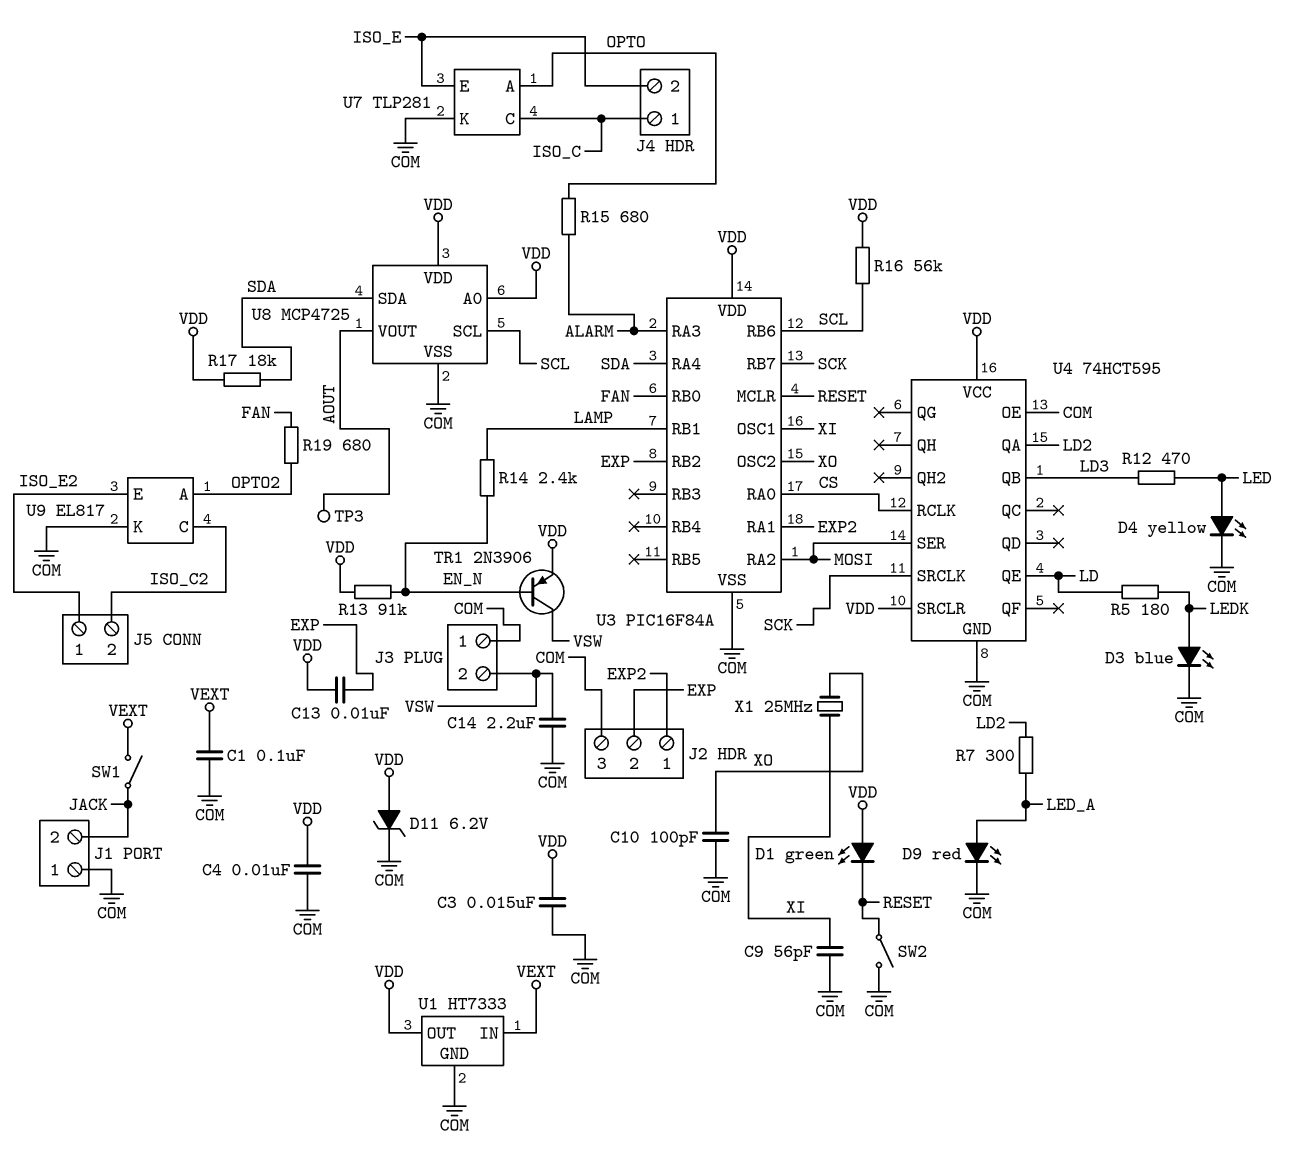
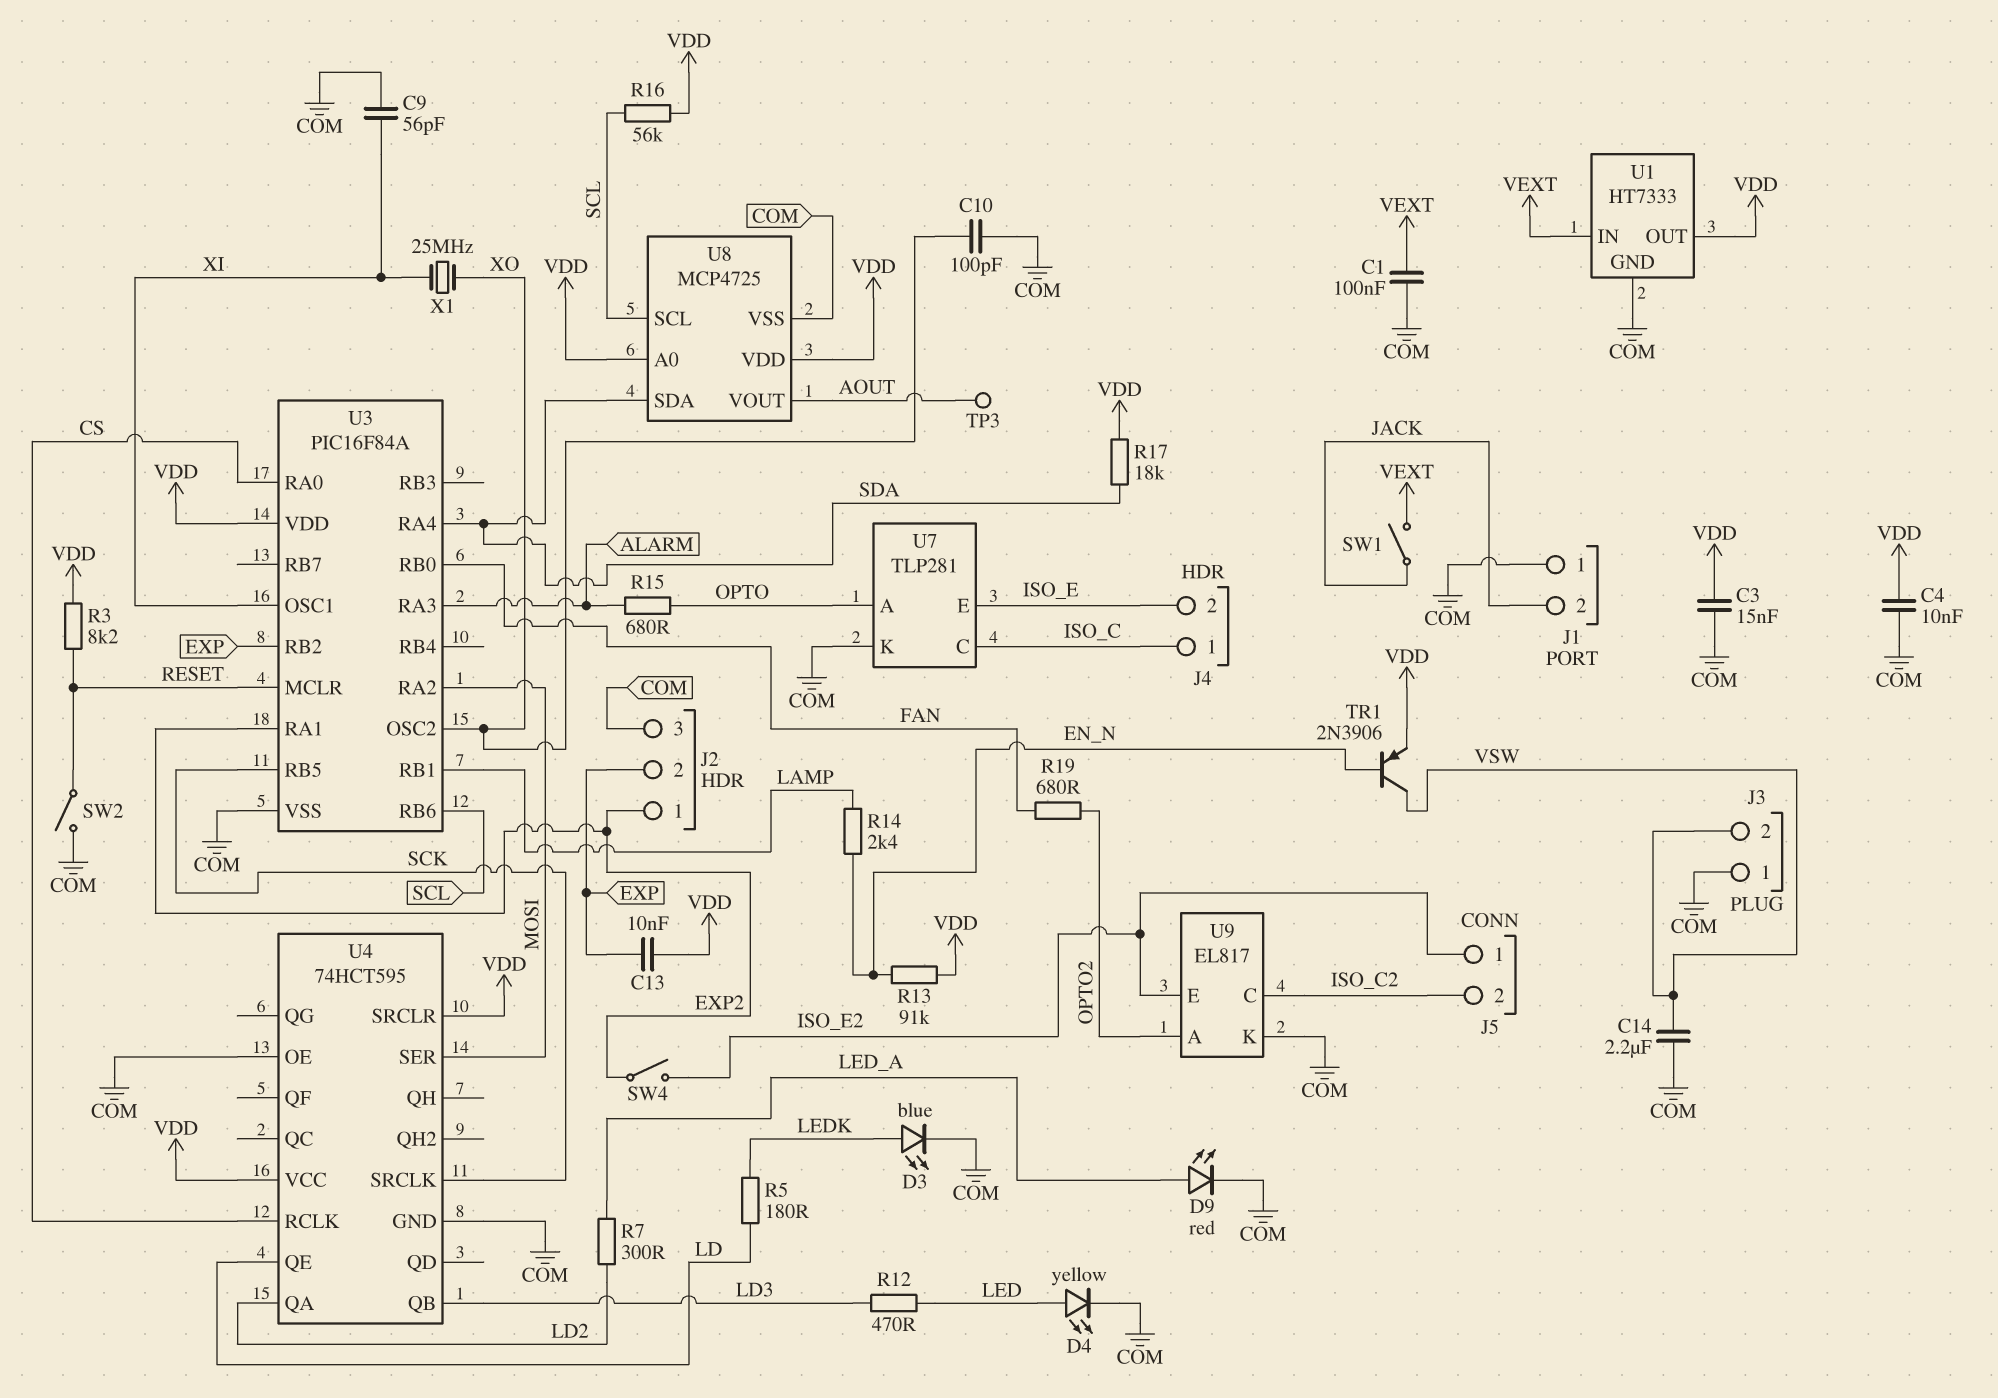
D1: LED green (A VDD, K RESET) -> none
D11: zener 6.2V (A VDD, K COM) -> none
R3: none -> 8.2k (RESET, VDD)
SW4: none -> switch (EXP2, ISO_E2)
U3 pin RB5: none -> SCK
U3 pin RB7: SCK -> none

